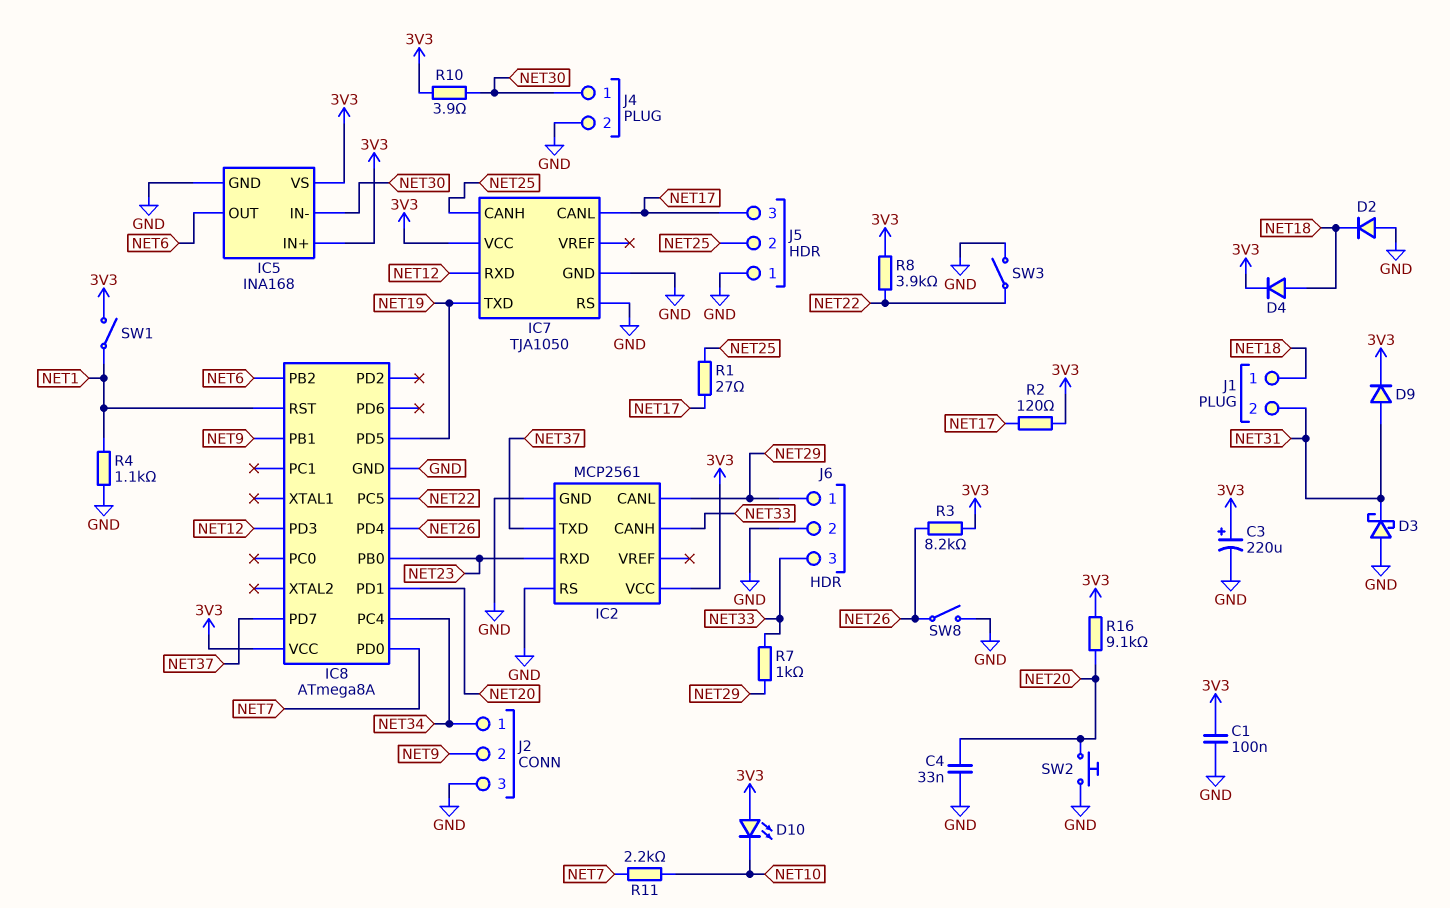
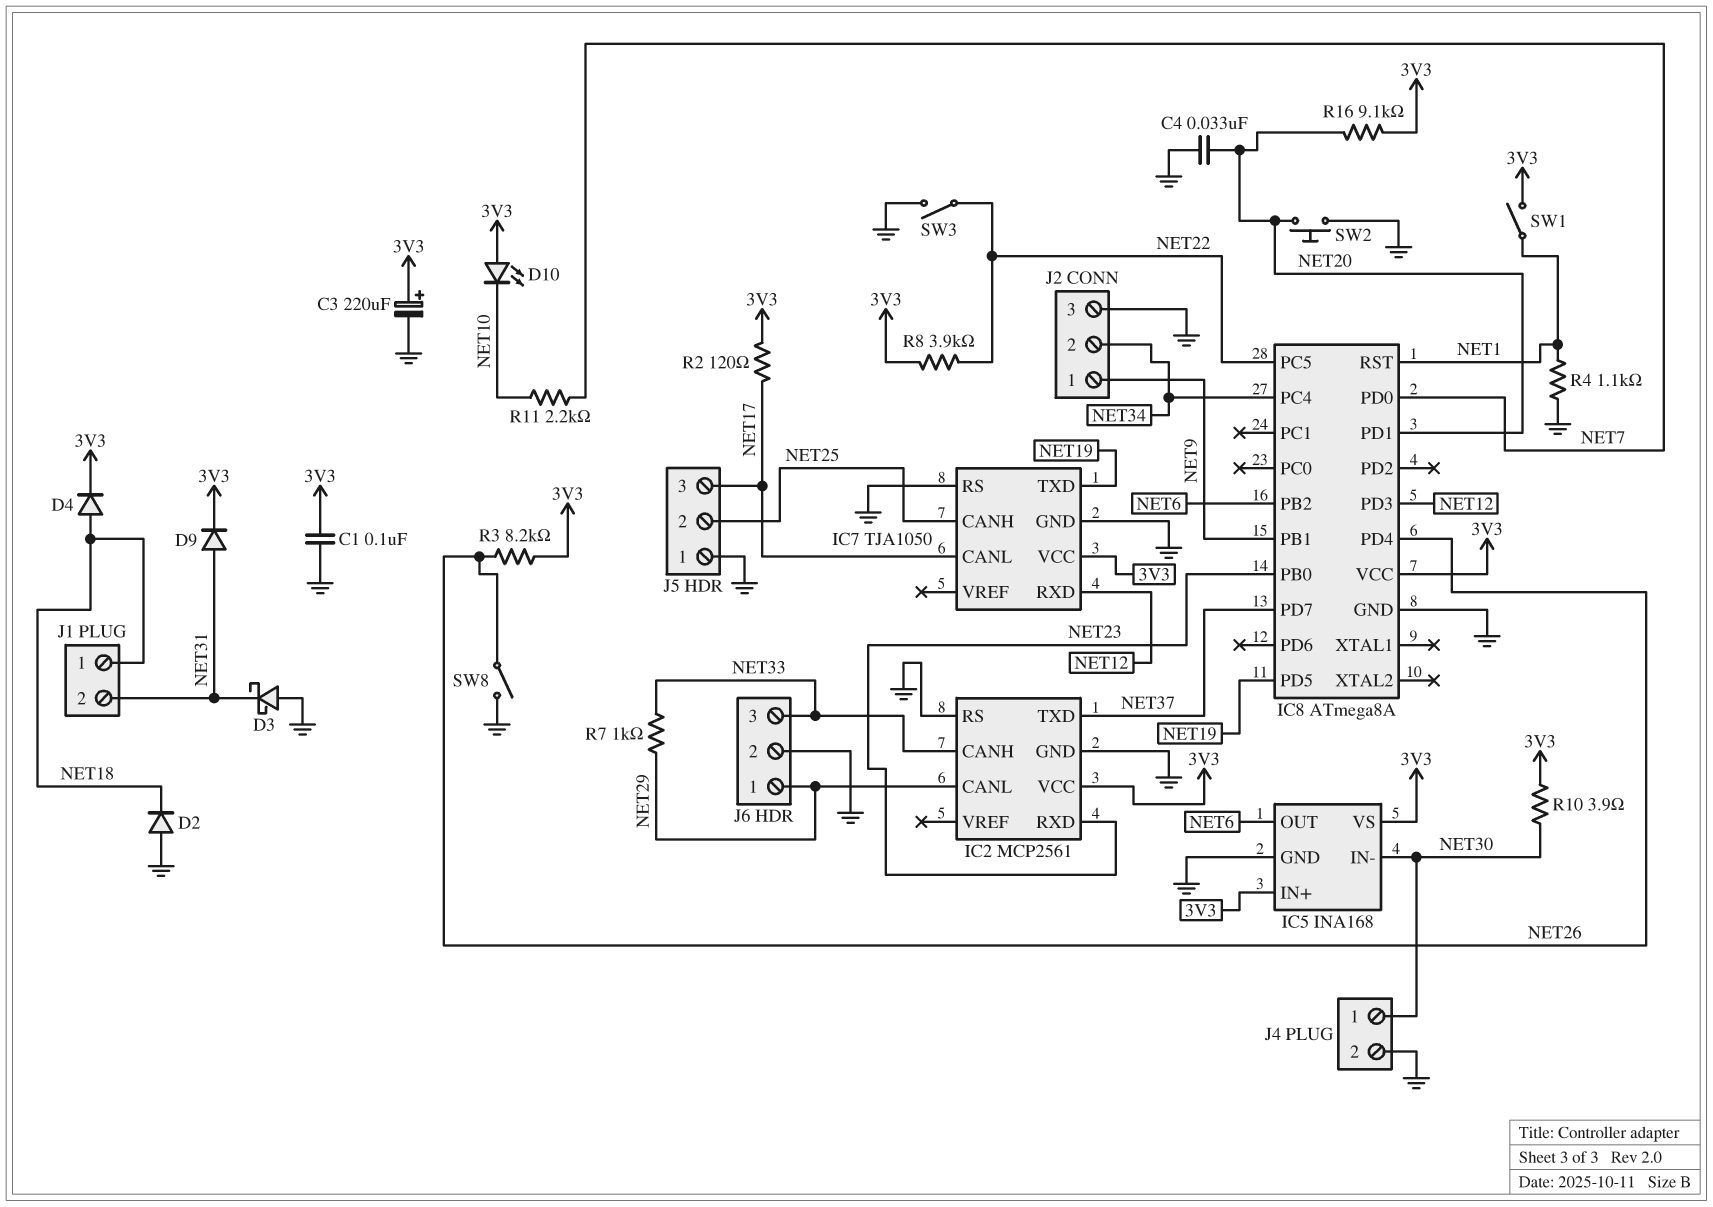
J2 pin 1: NET34 -> NET9
J2 pin 2: NET9 -> NET34
R1: 27 (NET17, NET25) -> none

